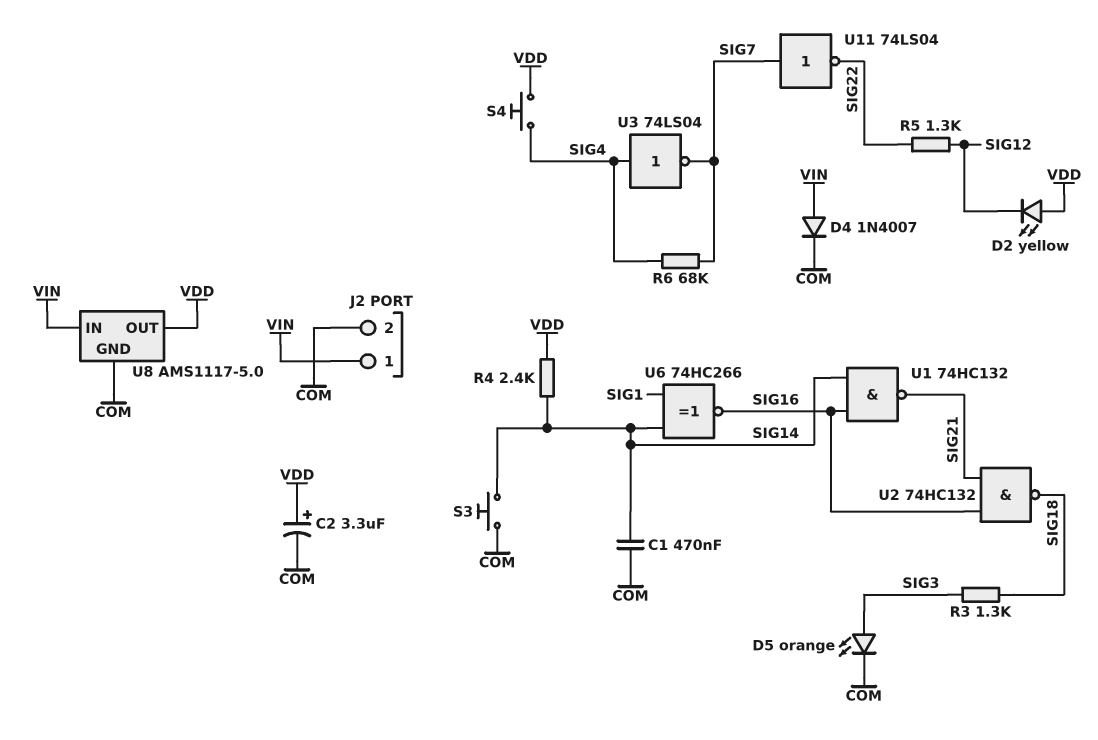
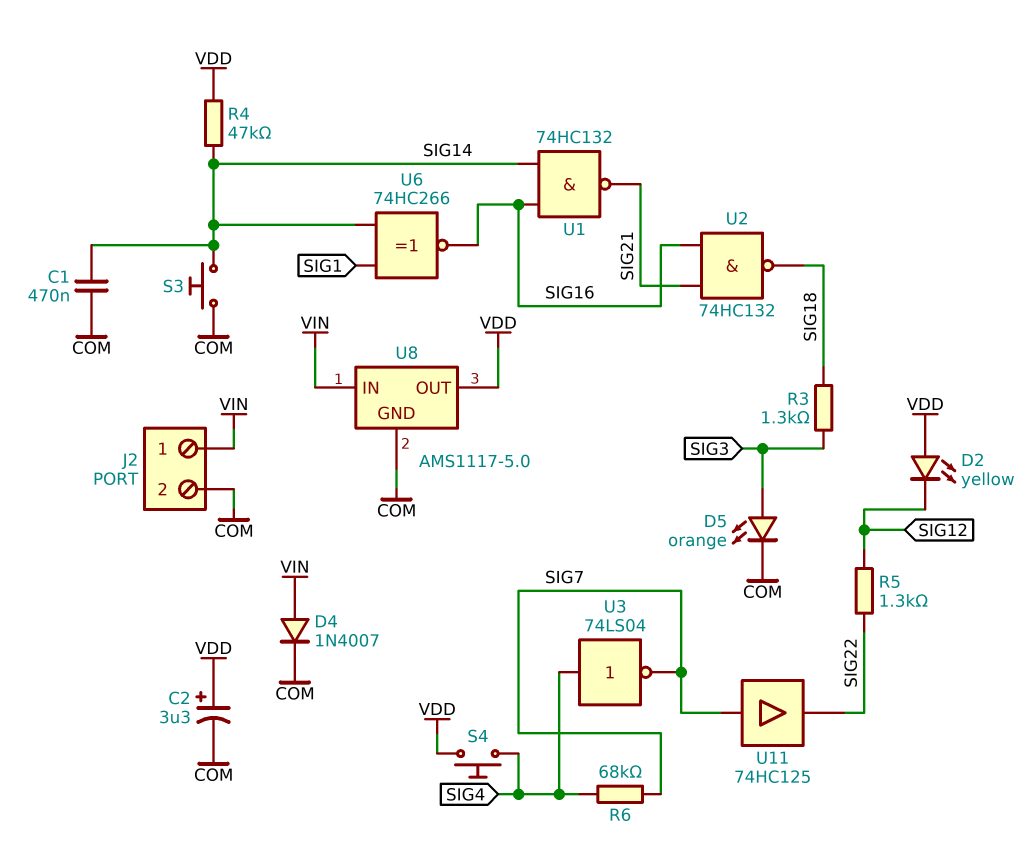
R4: 2.4k (SIG14, VDD) -> 47k (SIG14, VDD)
U11: NOT 74LS04 (in SIG7, out SIG22) -> buffer 74HC125 (in SIG7, out SIG22)

